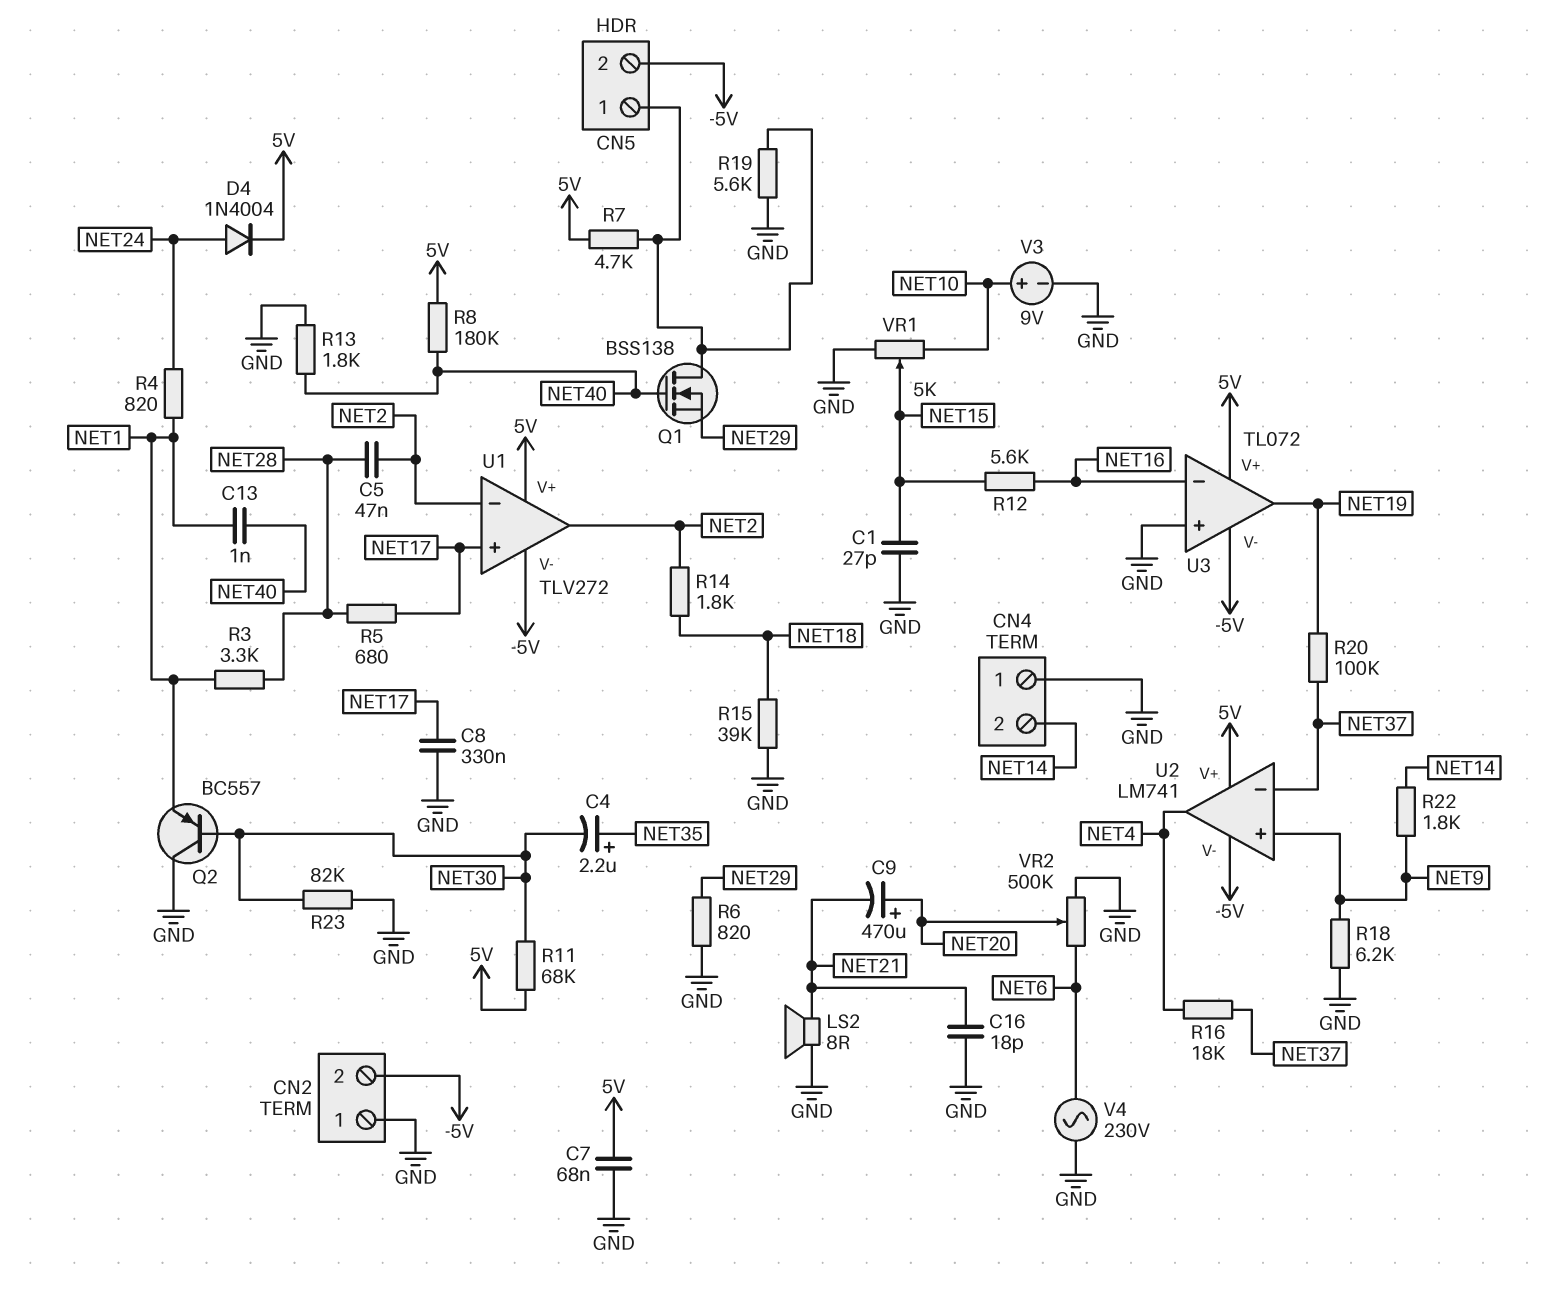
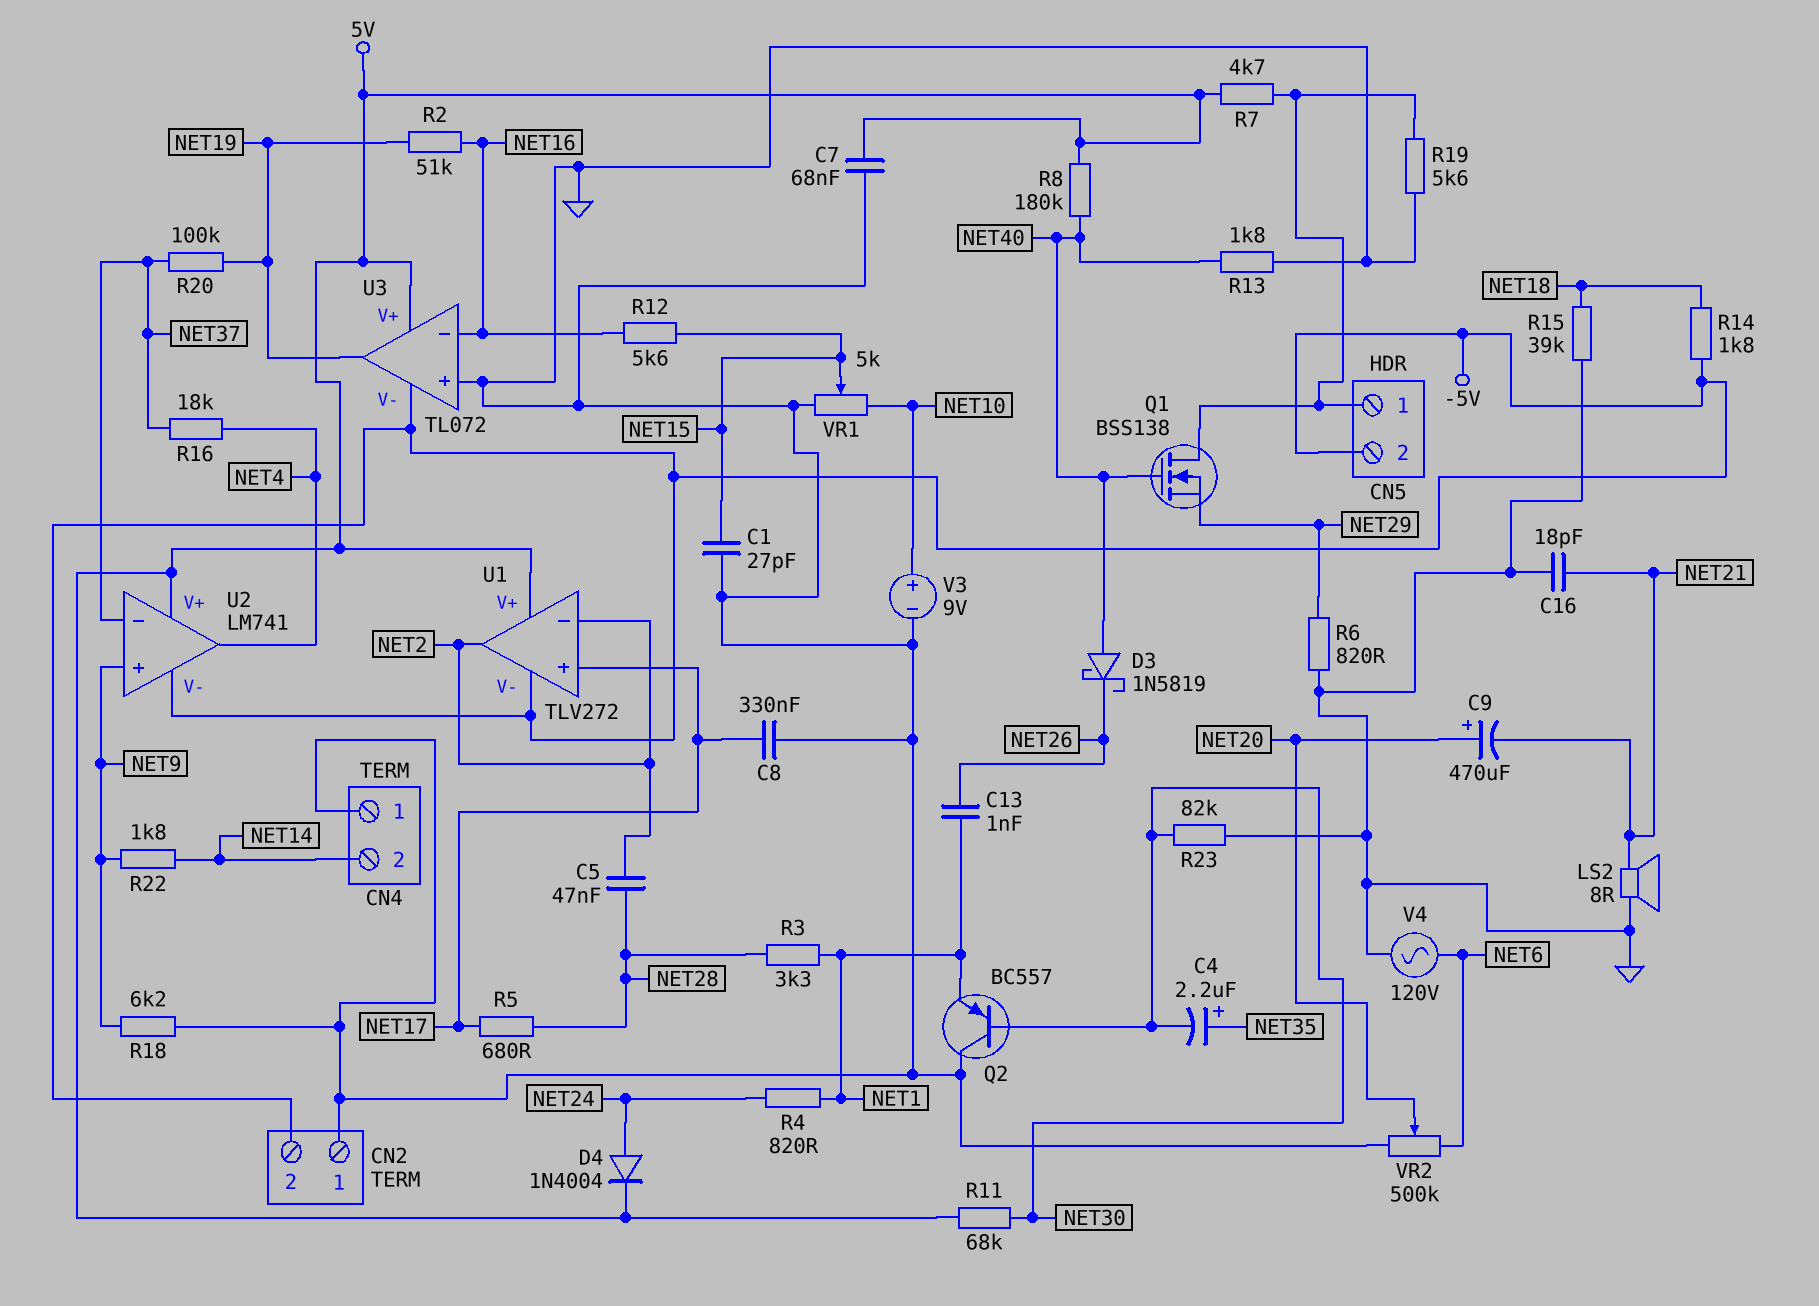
C13: 1nF (NET1, NET40) -> 1nF (NET1, NET26)
D3: none -> schottky 1N5819 (A NET40, K NET26)
R2: none -> 51k (NET16, NET19)
R14: 1.8k (NET2, NET18) -> 1.8k (-5V, NET18)
V4: AC 230V (GND, NET6) -> AC 120V (GND, NET6)

